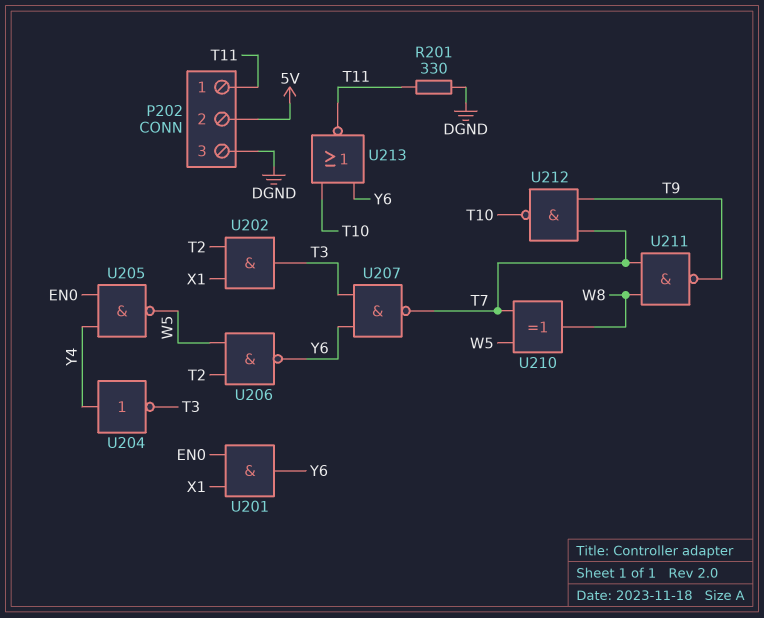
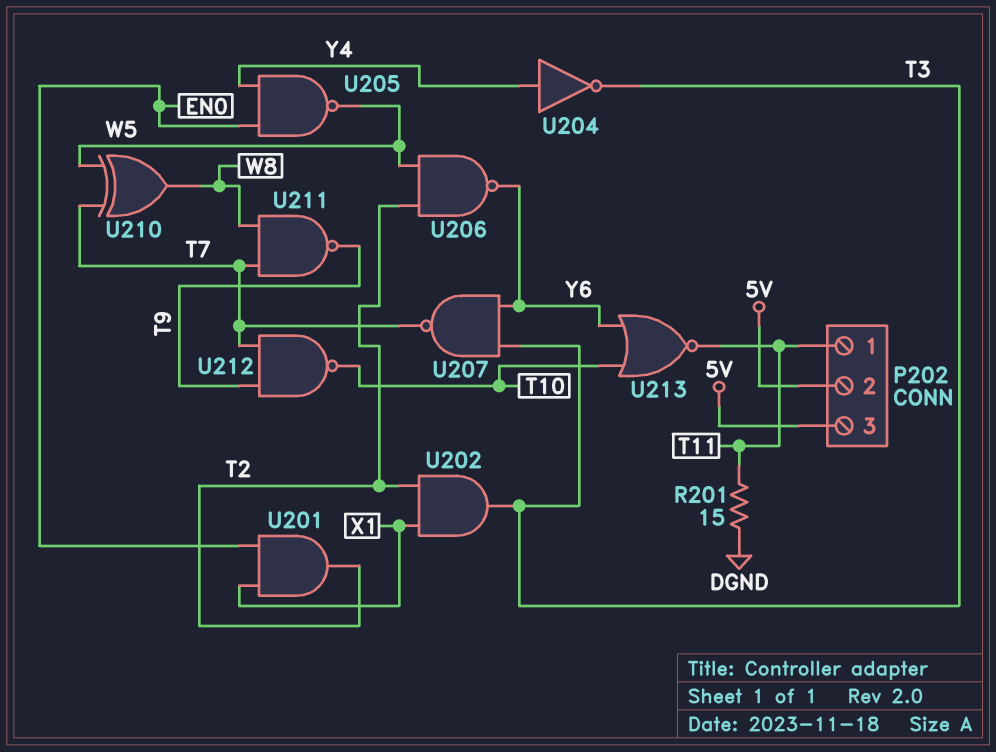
P202 pin 3: DGND -> 5V
R201: 330 (DGND, T11) -> 15 (DGND, T11)
U201: AND (in EN0, in X1, out Y6) -> AND (in EN0, in X1, out T2)

